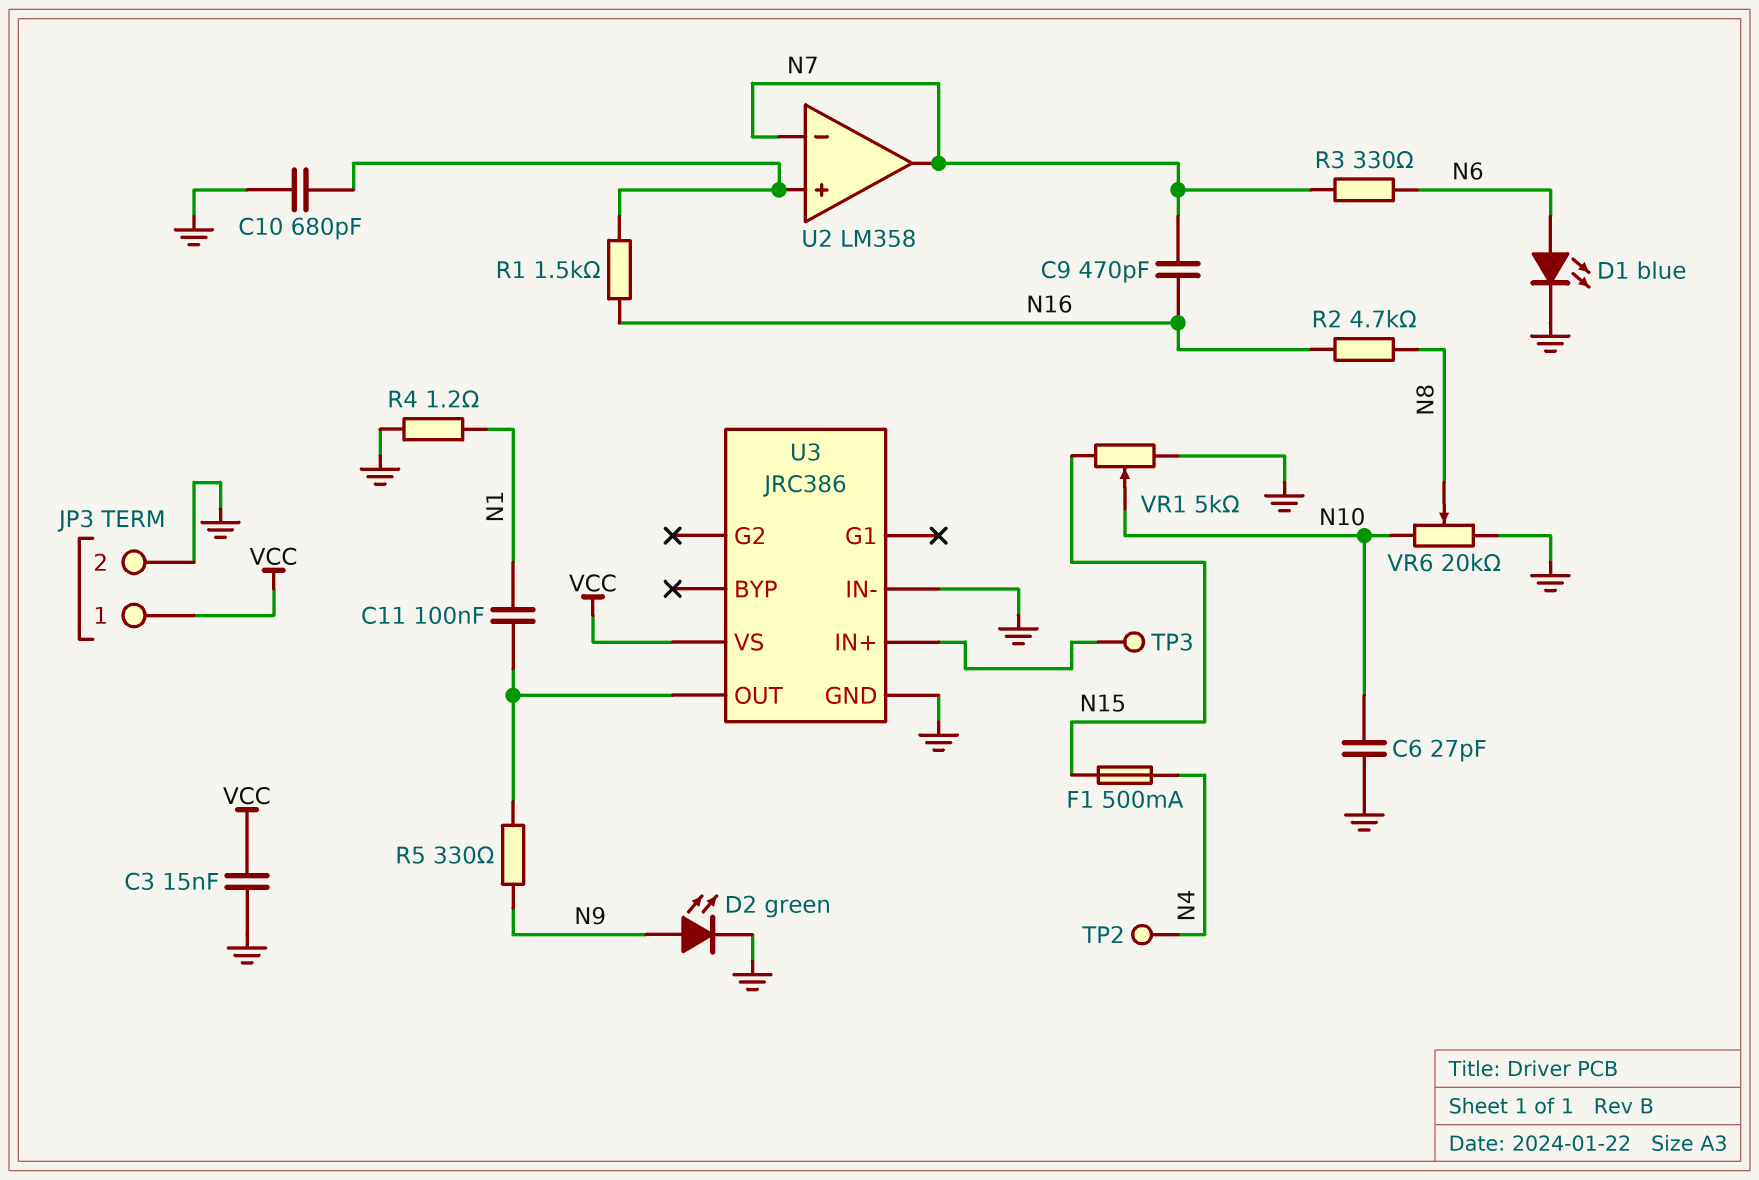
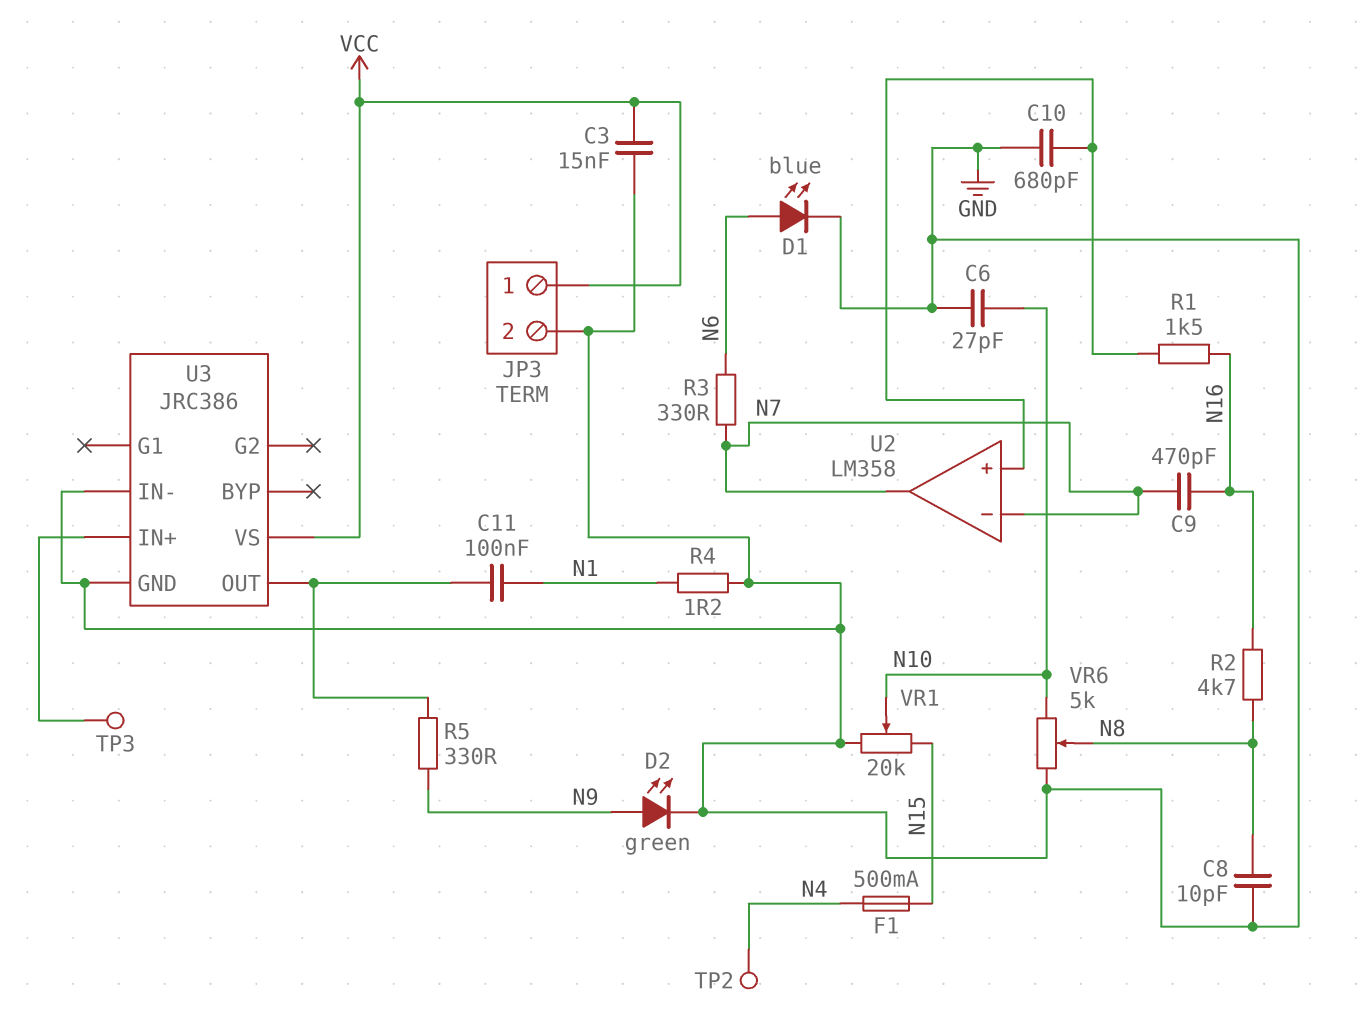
C8: none -> 10pF (GND, N8)
VR1: 5k (GND, N15, wiper N10) -> 20k (GND, N15, wiper N10)
VR6: 20k (GND, N10, wiper N8) -> 5k (GND, N10, wiper N8)

